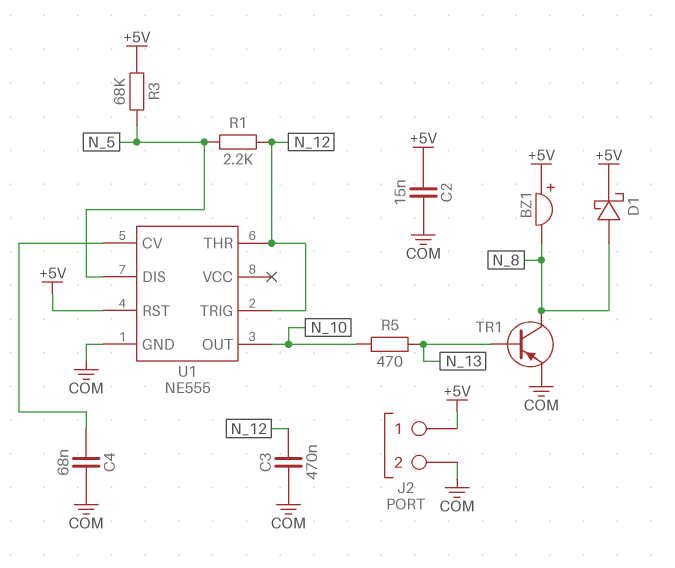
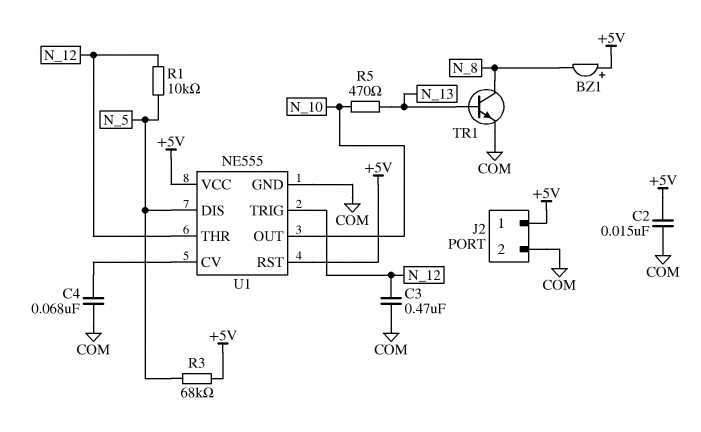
D1: schottky (A N_8, K +5V) -> none
R1: 2.2k (N_5, N_12) -> 10k (N_5, N_12)
TR1: PNP (B N_13, C N_8, E COM) -> NPN (B N_13, C N_8, E COM)
U1 pin VCC: none -> +5V

